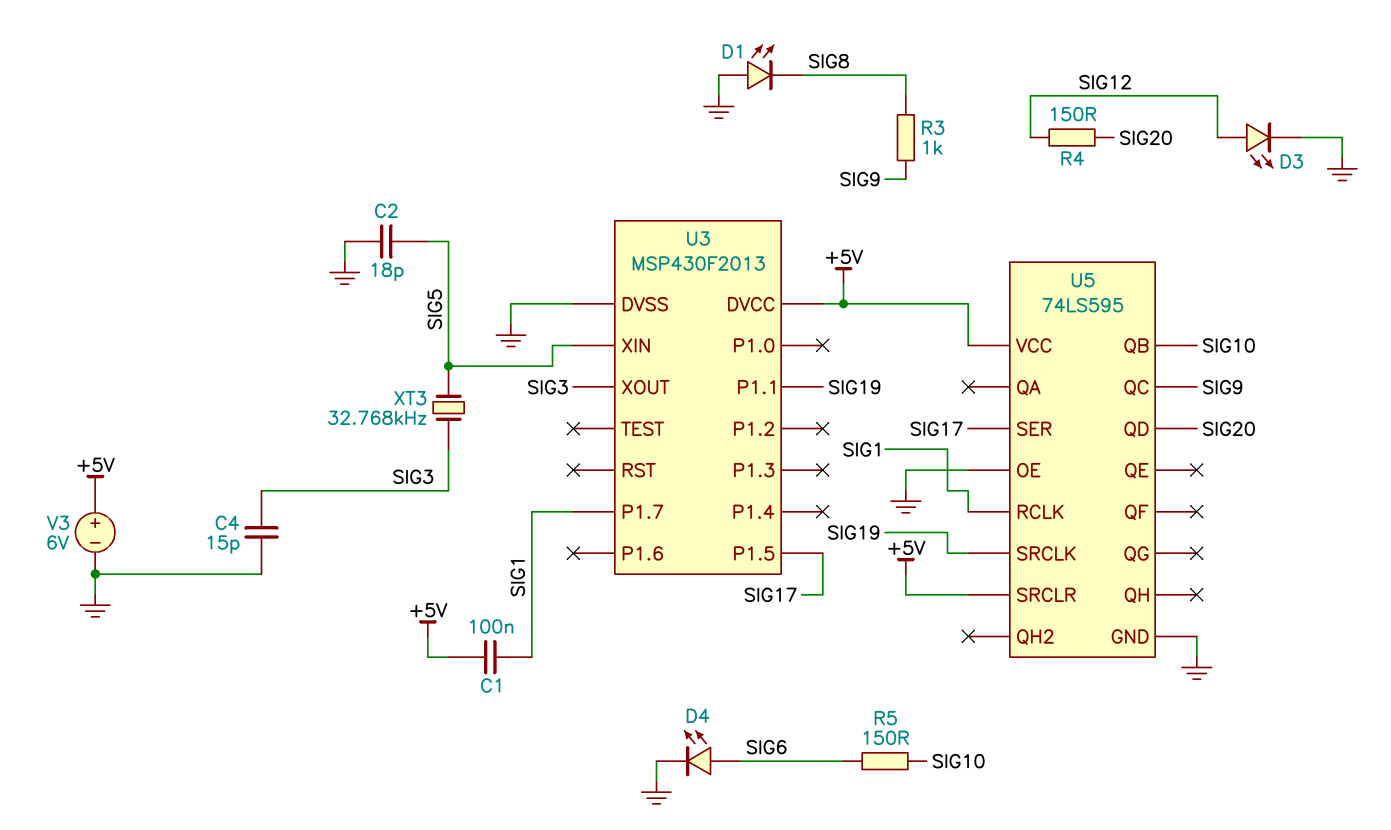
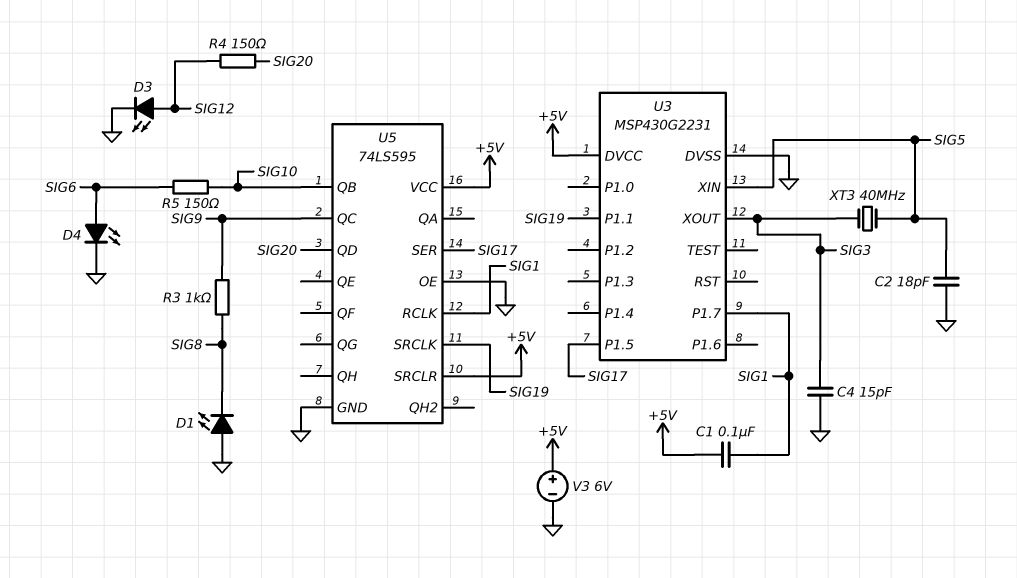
U3: MSP430F2013 -> MSP430G2231
XT3: 32.768kHz (SIG3, SIG5) -> 40MHz (SIG3, SIG5)

